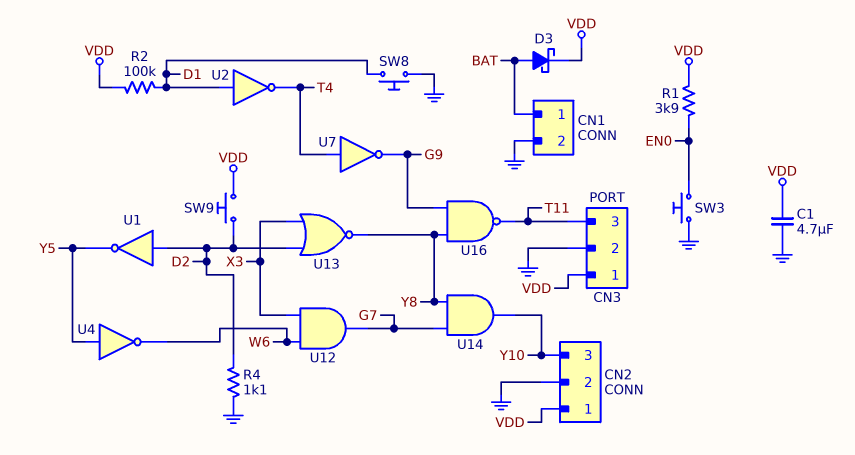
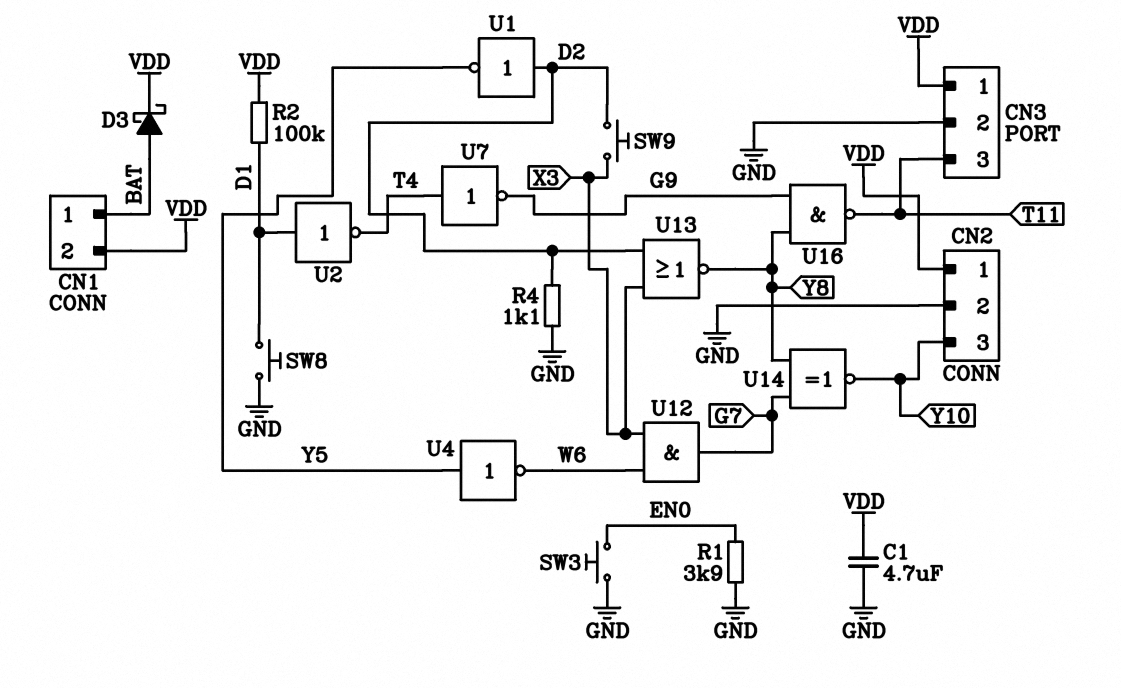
CN1 pin 2: GND -> VDD
R1: 3.9k (EN0, VDD) -> 3.9k (EN0, GND)
SW9: button (D2, VDD) -> button (D2, X3)
U14: AND (in G7, in Y8, out Y10) -> XNOR (in G7, in Y8, out Y10)

